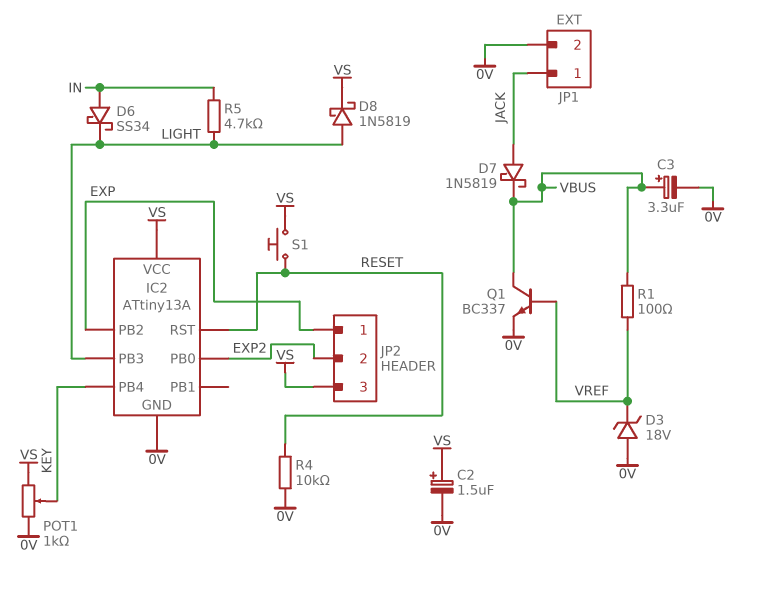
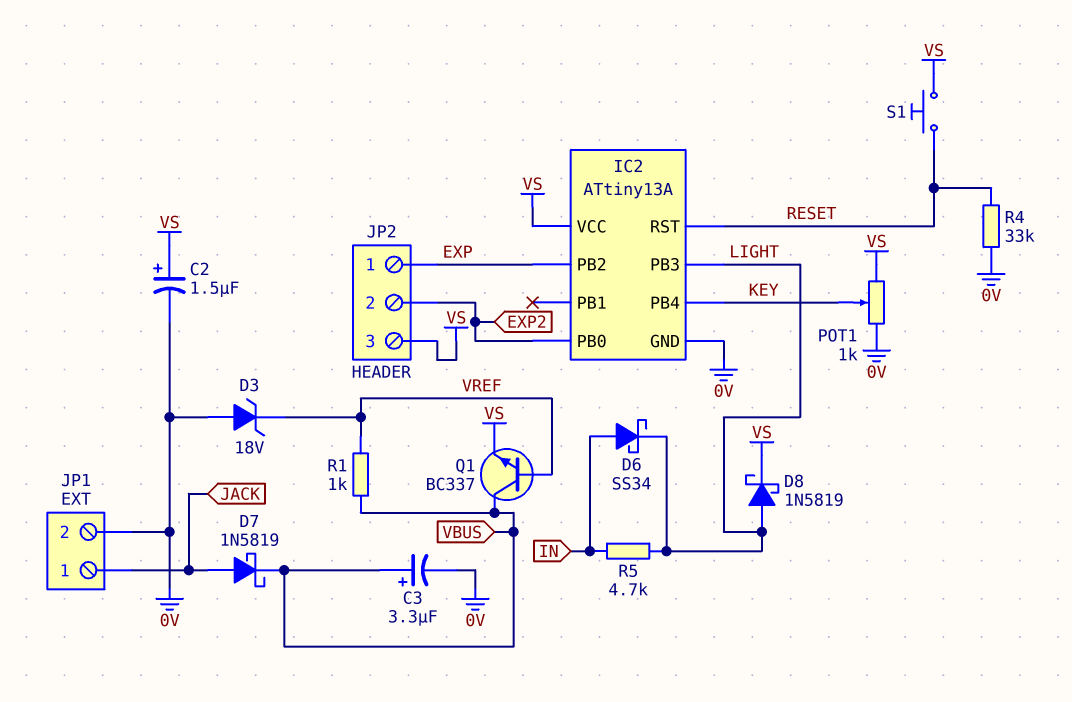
Q1: NPN BC337 (B VREF, C VBUS, E 0V) -> NPN BC337 (B VREF, C VBUS, E VS)
R1: 100 (VBUS, VREF) -> 1k (VBUS, VREF)
R4: 10k (0V, RESET) -> 33k (0V, RESET)

